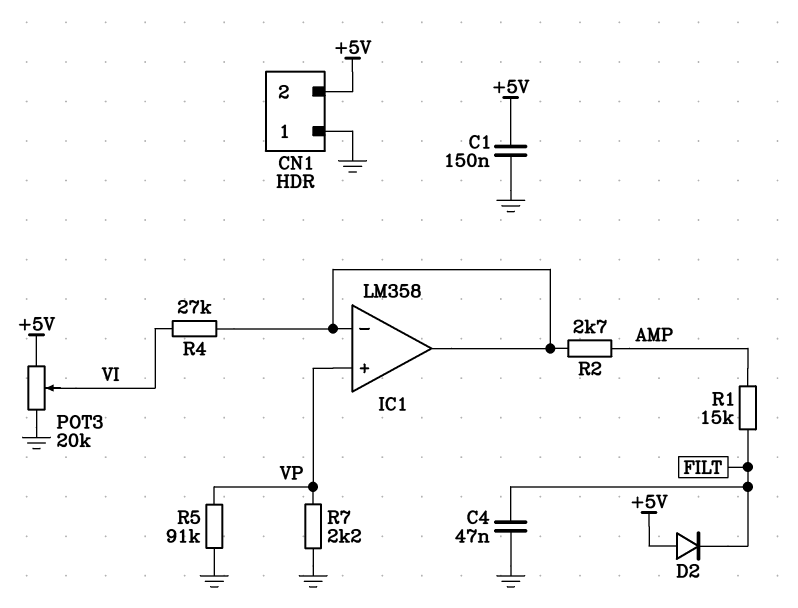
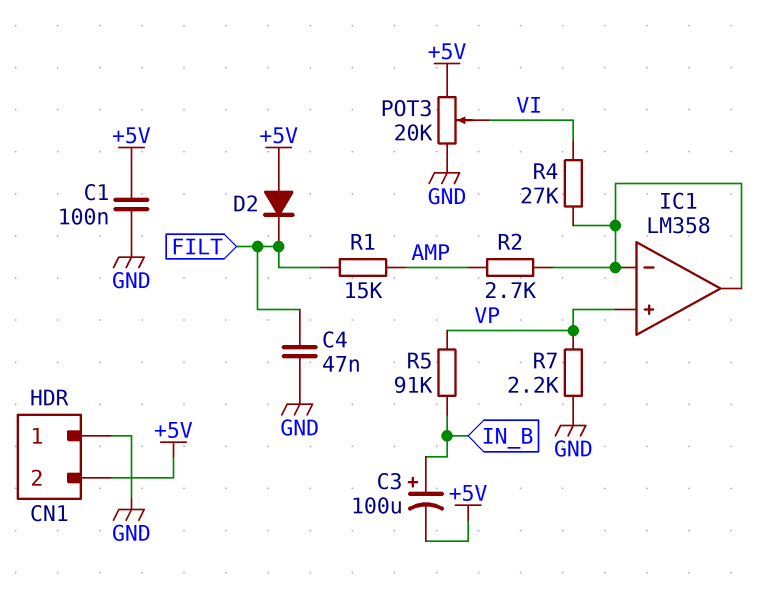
C1: 150nF (+5V, GND) -> 100nF (+5V, GND)
C3: none -> 100uF (plus IN_B, minus +5V)
R5: 91k (GND, VP) -> 91k (IN_B, VP)

